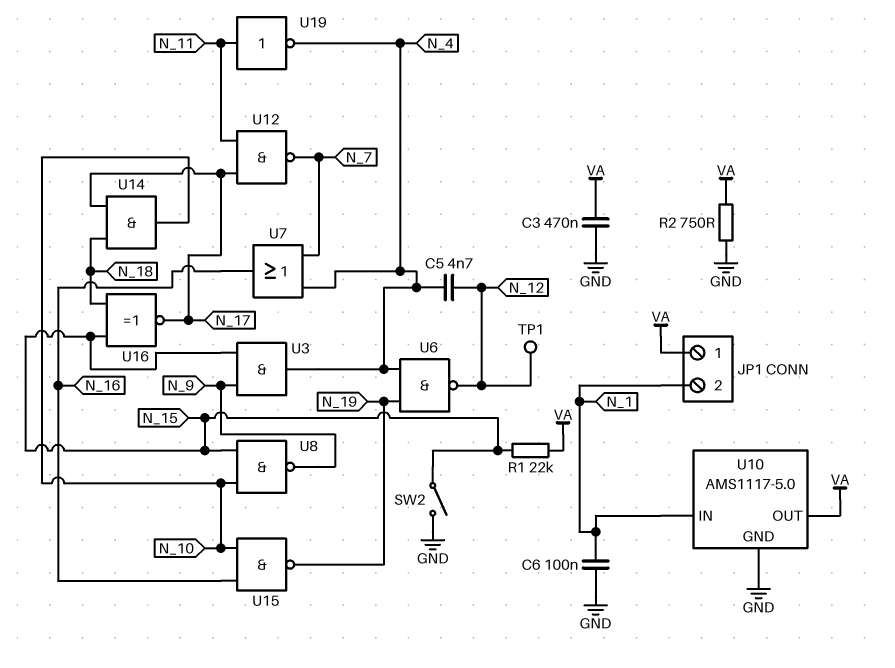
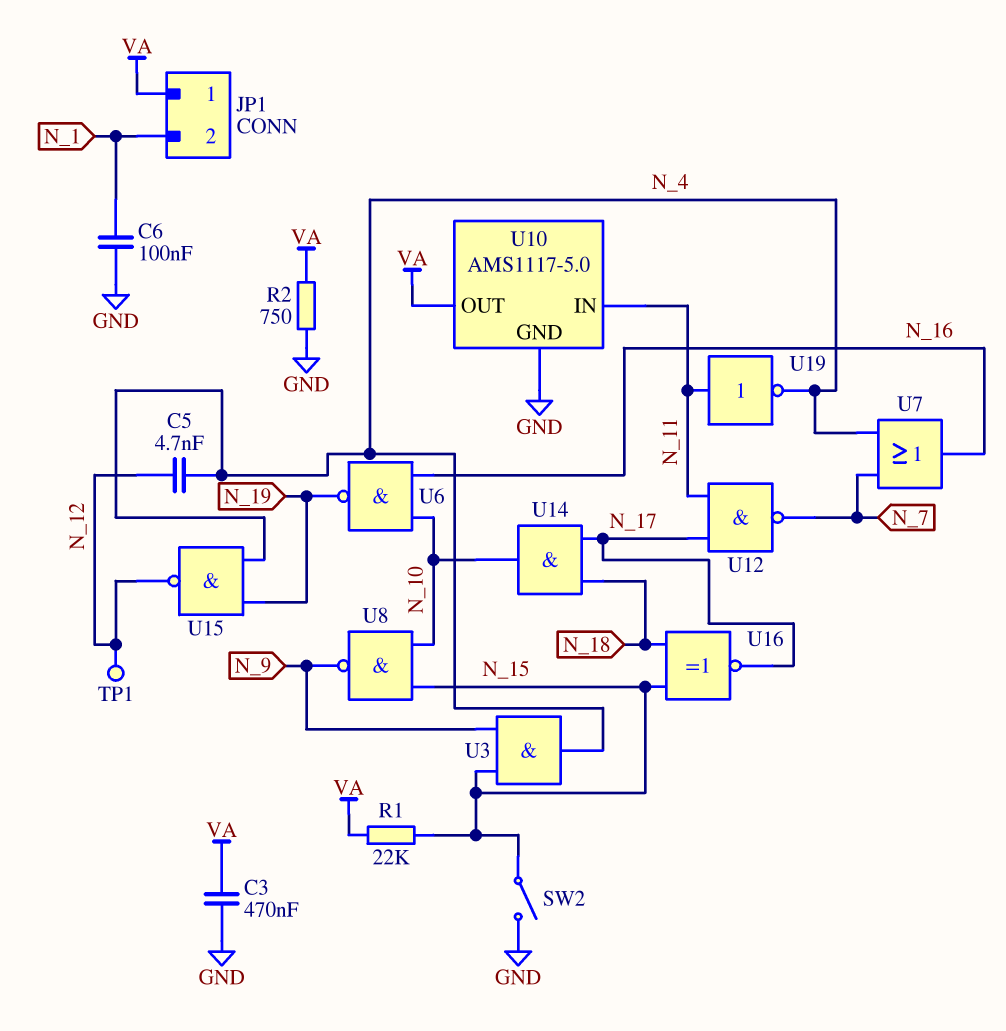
U6: NAND (in N_4, in N_19, out N_12) -> NAND (in N_10, in N_16, out N_19)
U10 pin IN: N_1 -> N_11
U15: NAND (in N_10, in N_16, out N_19) -> NAND (in N_4, in N_19, out N_12)

